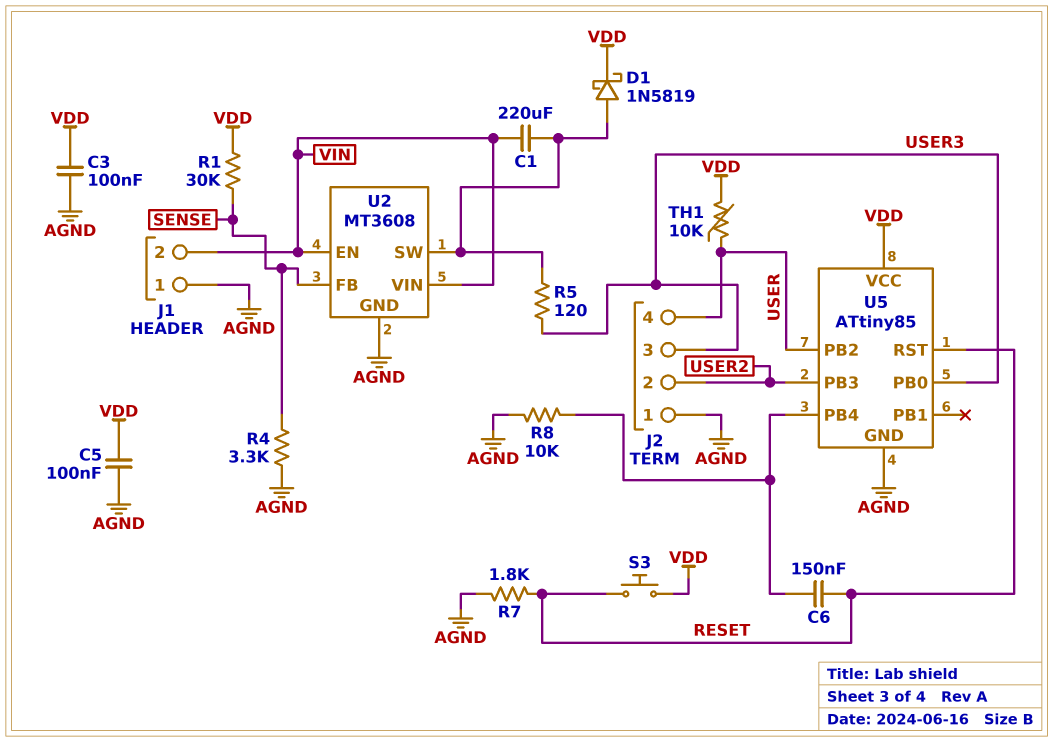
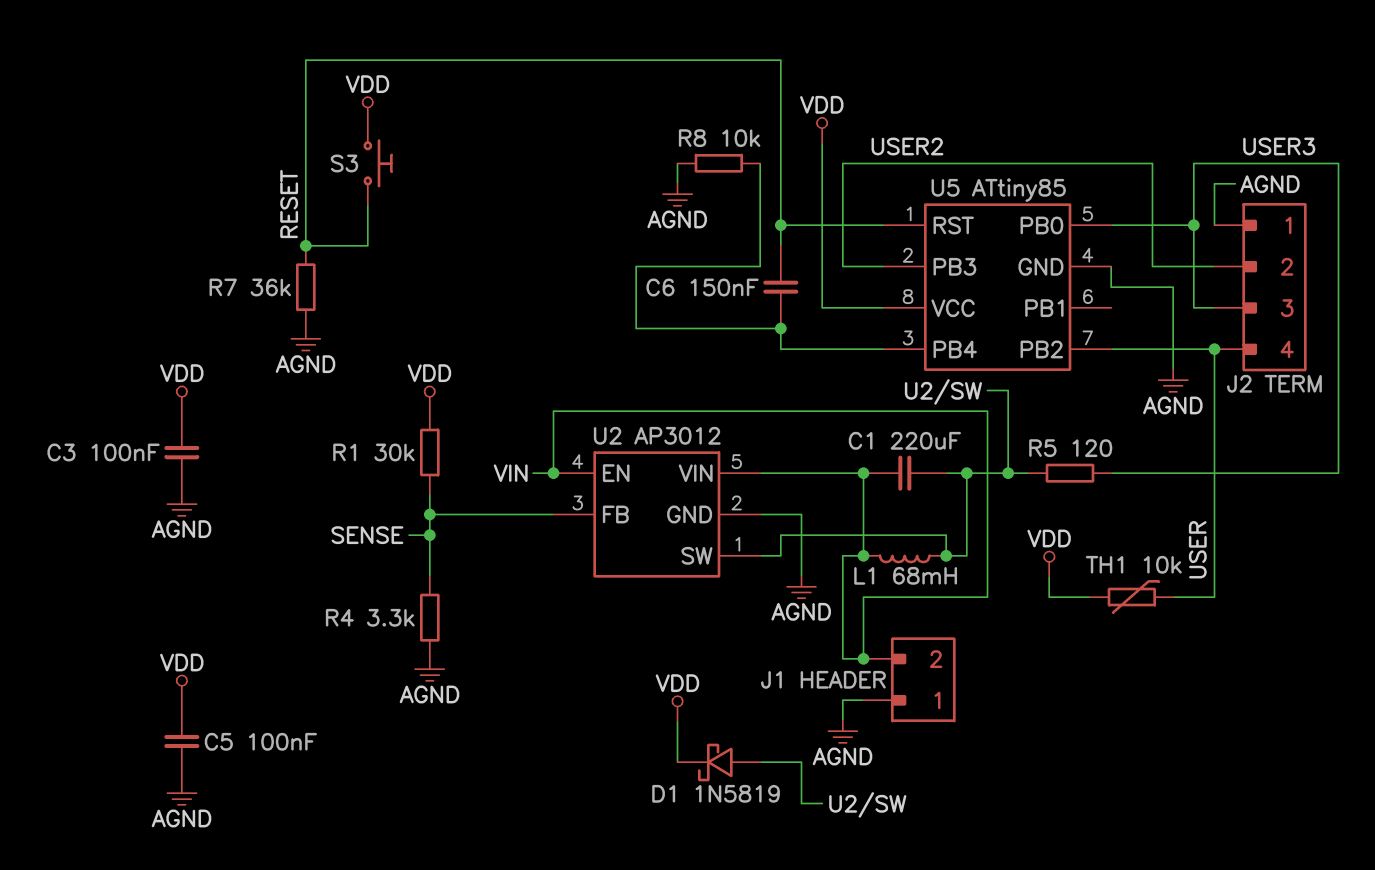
L1: none -> 68mH (U2/SW, VIN)
R7: 1.8k (AGND, RESET) -> 36k (AGND, RESET)
U2: MT3608 -> AP3012

